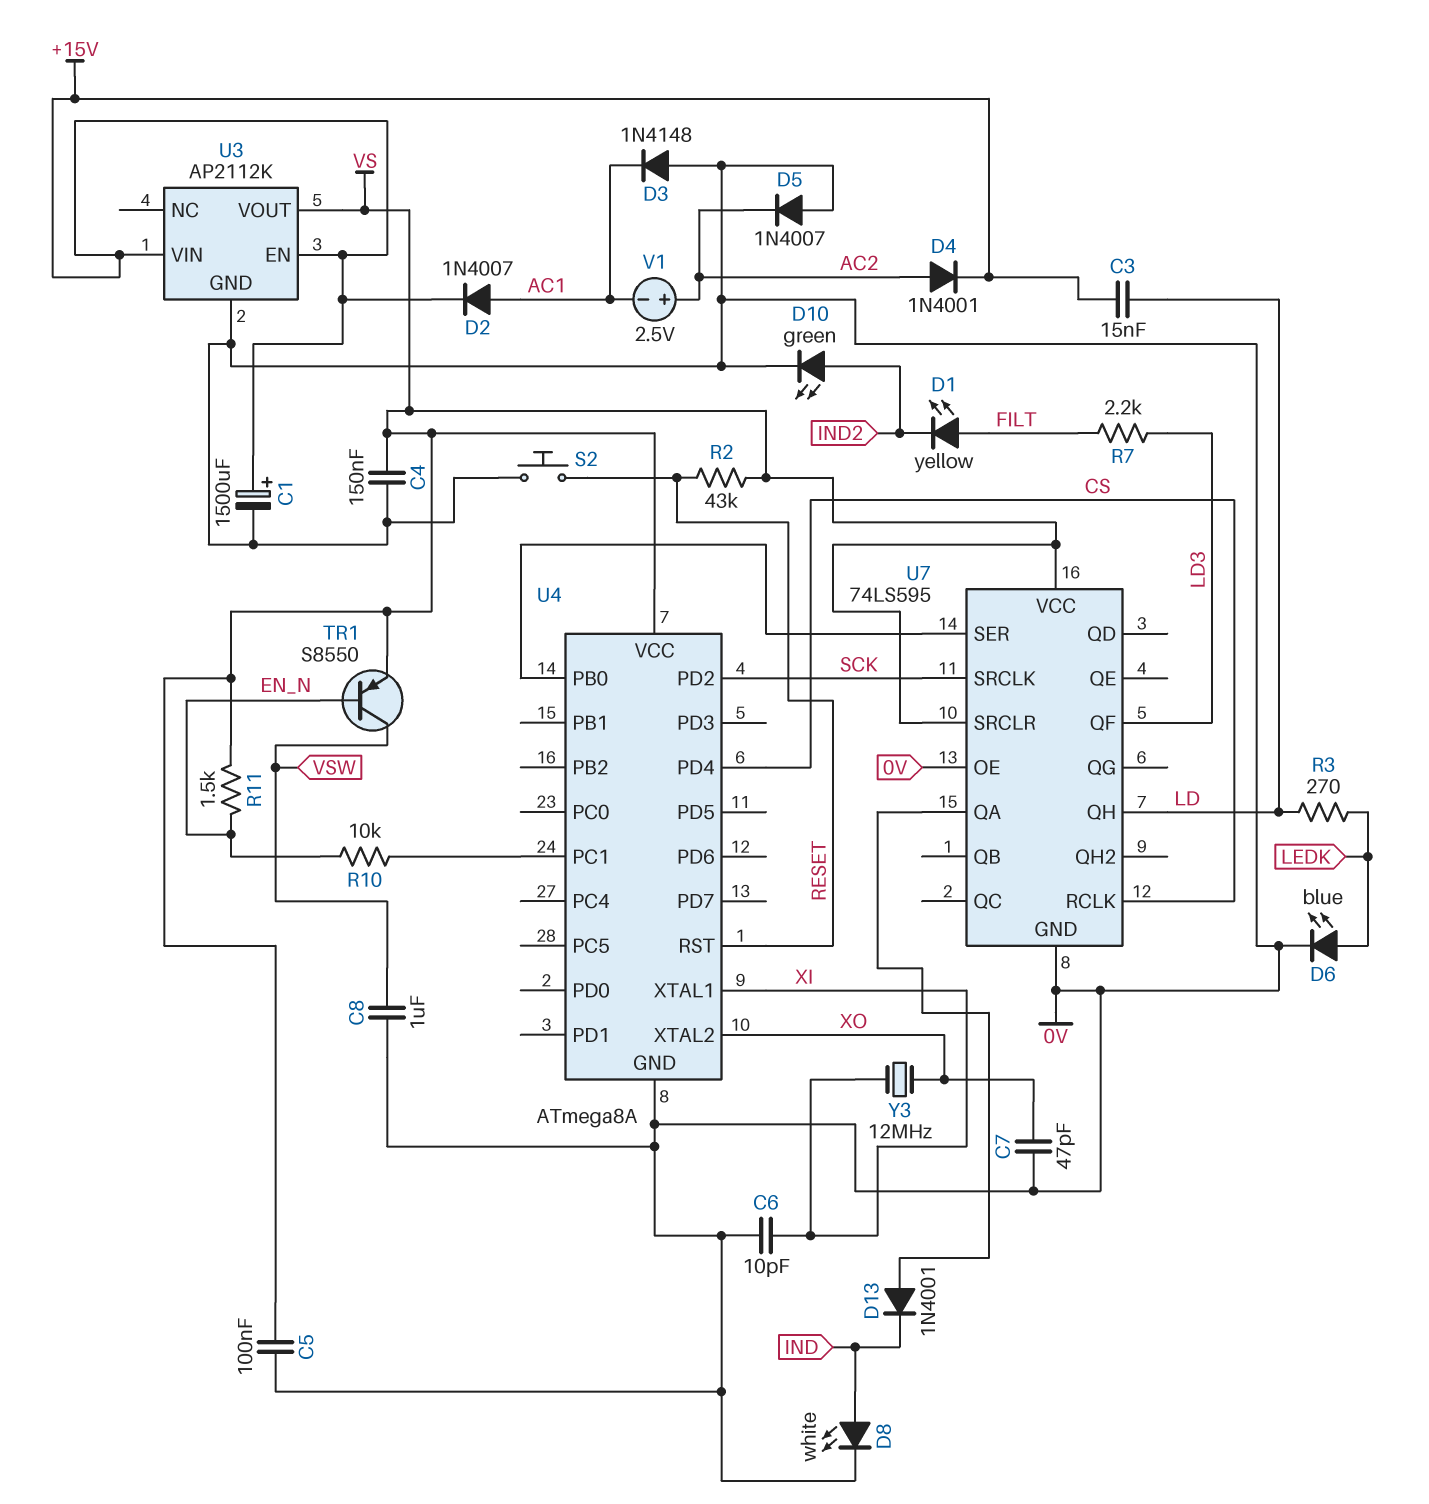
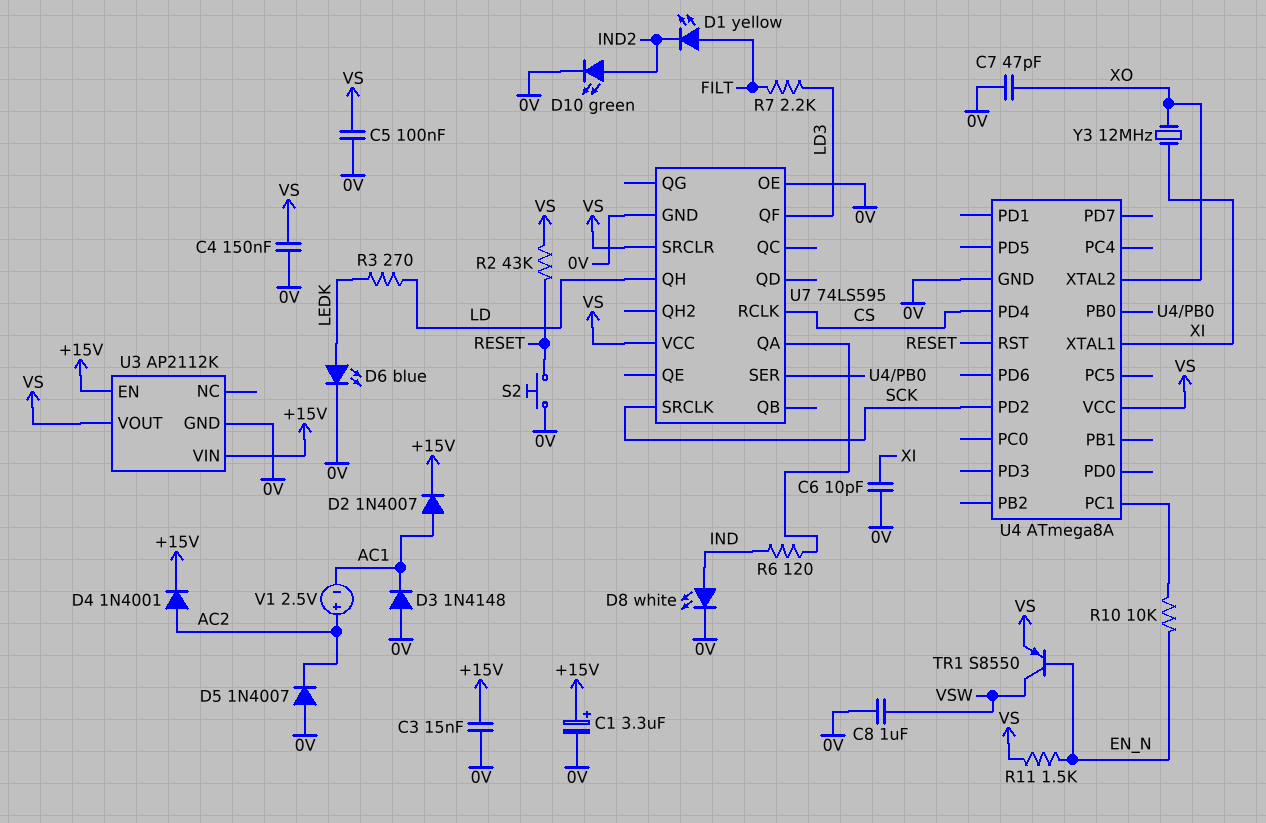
C1: 1500uF (plus +15V, minus 0V) -> 3.3uF (plus +15V, minus 0V)
C3: 15nF (+15V, LD) -> 15nF (+15V, 0V)
D13: diode 1N4001 (A U7/QA, K IND) -> none
R6: none -> 120 (IND, U7/QA)

